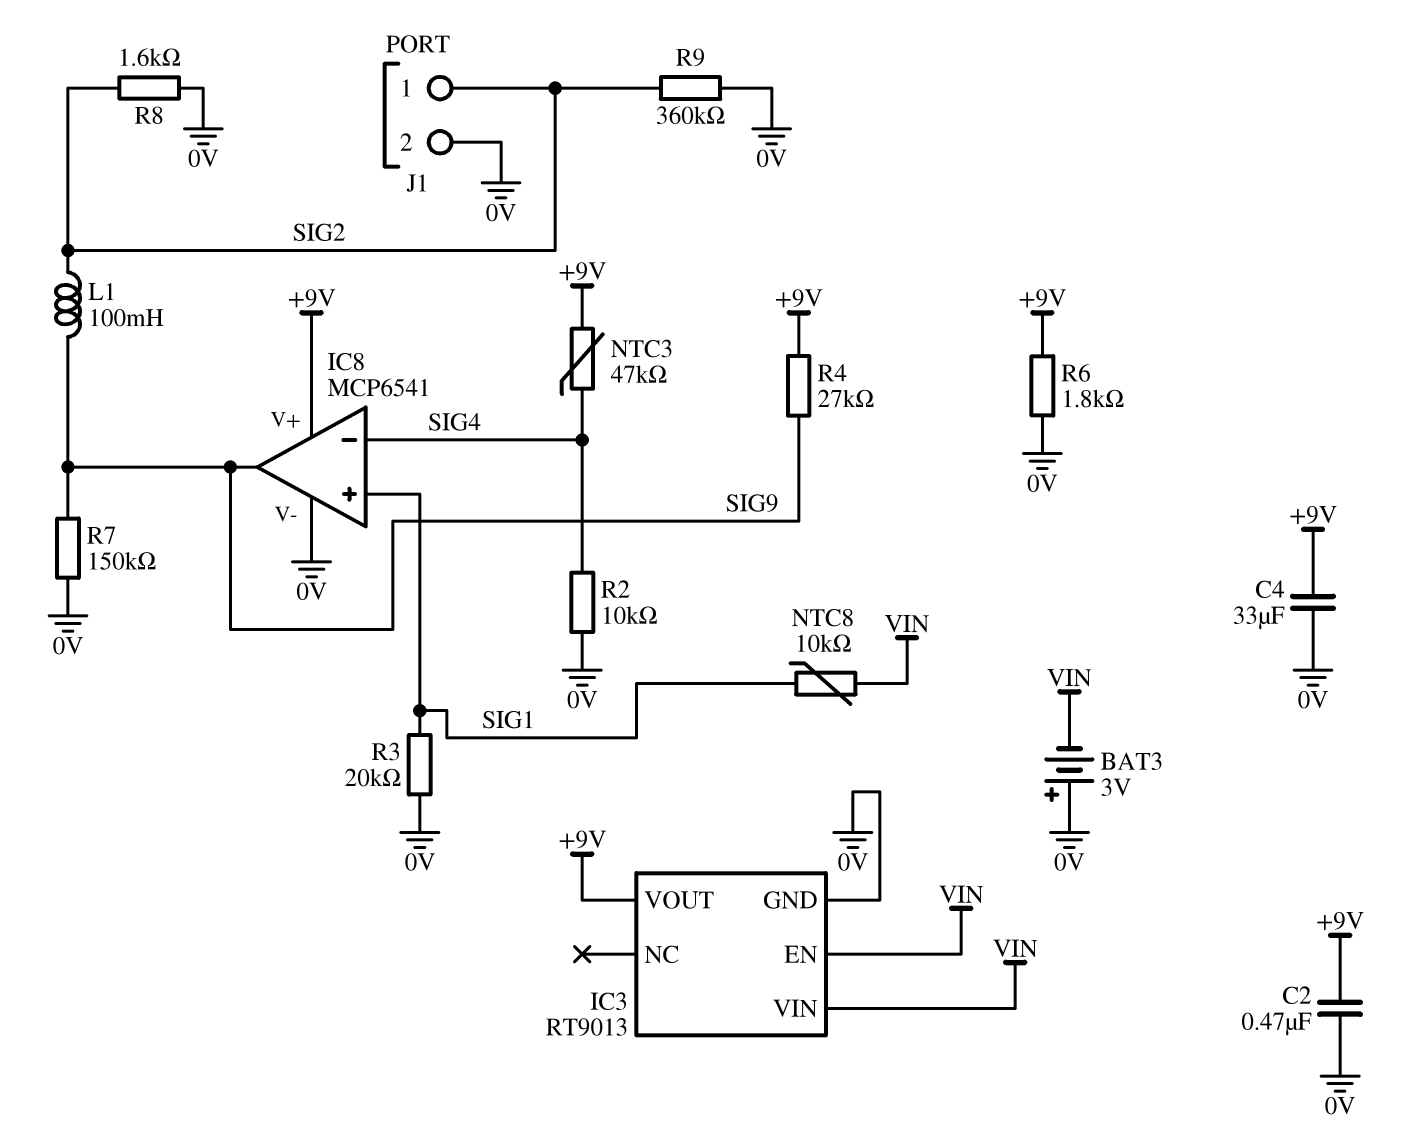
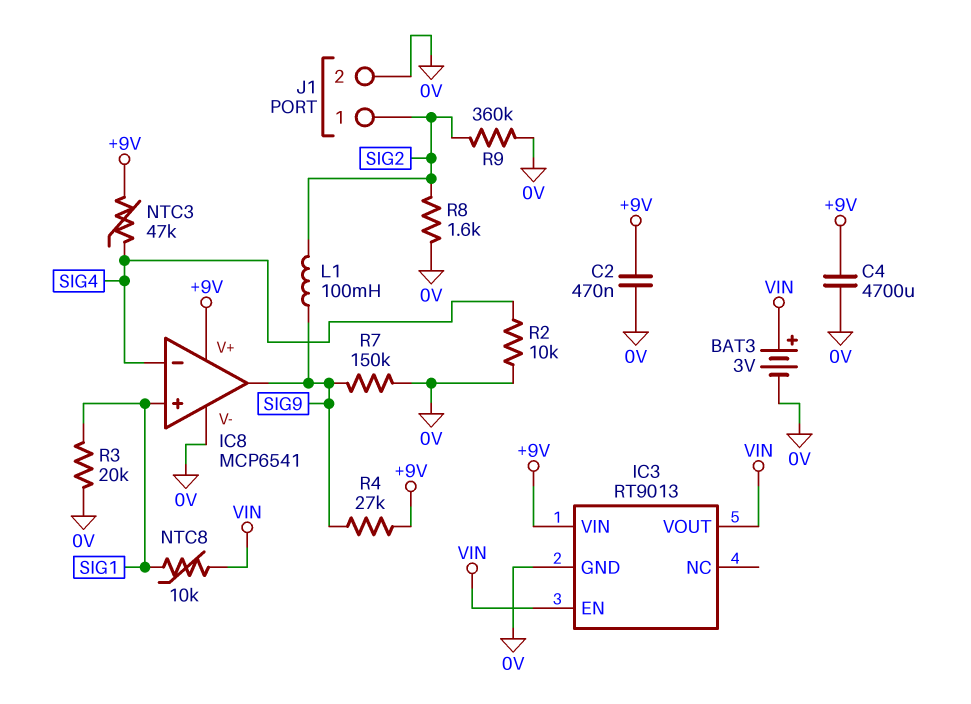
BAT3: 3V (plus 0V, minus VIN) -> 3V (plus VIN, minus 0V)
C4: 33uF (+9V, 0V) -> 4700uF (+9V, 0V)
IC3 pin VIN: VIN -> +9V
IC3 pin VOUT: +9V -> VIN
R6: 1.8k (+9V, 0V) -> none

